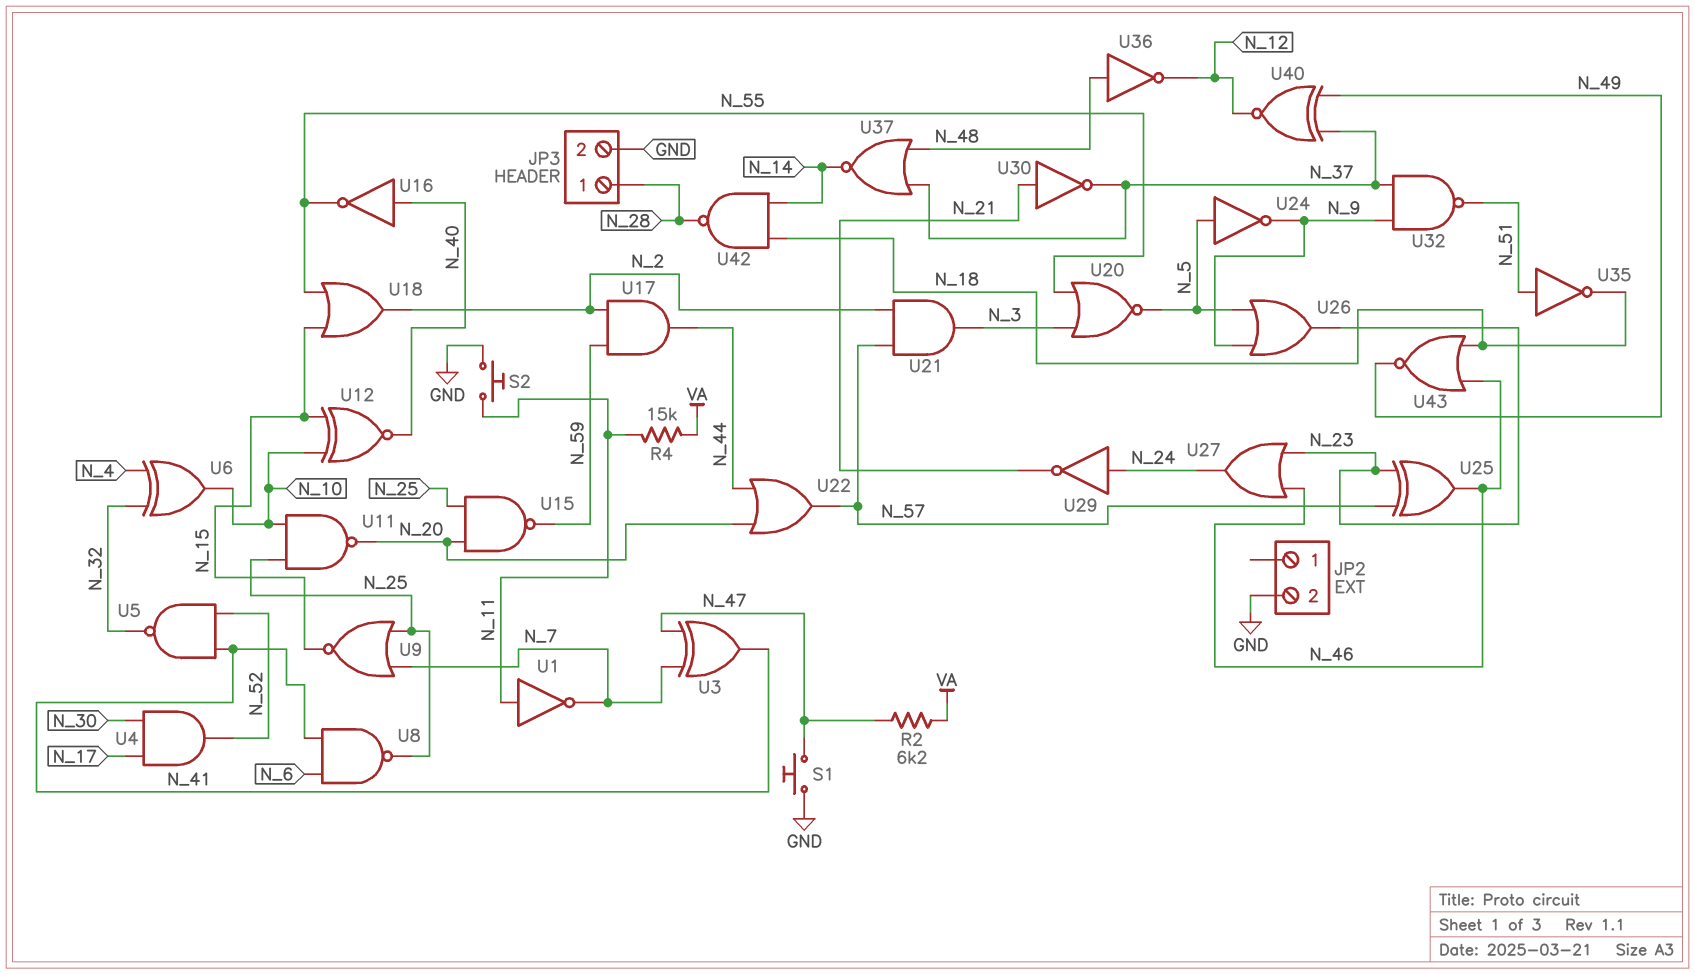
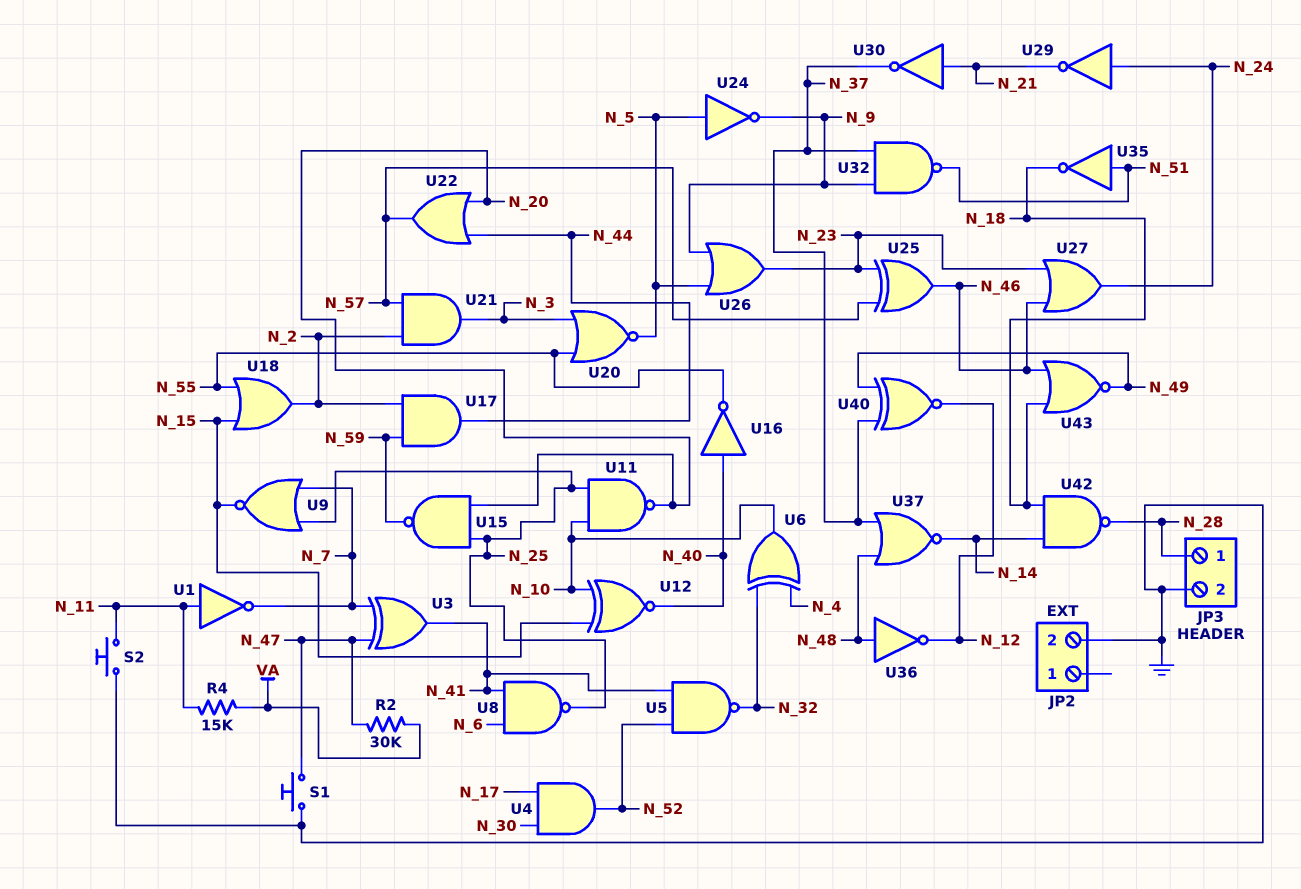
R2: 6.2k (N_47, VA) -> 30k (N_47, VA)

